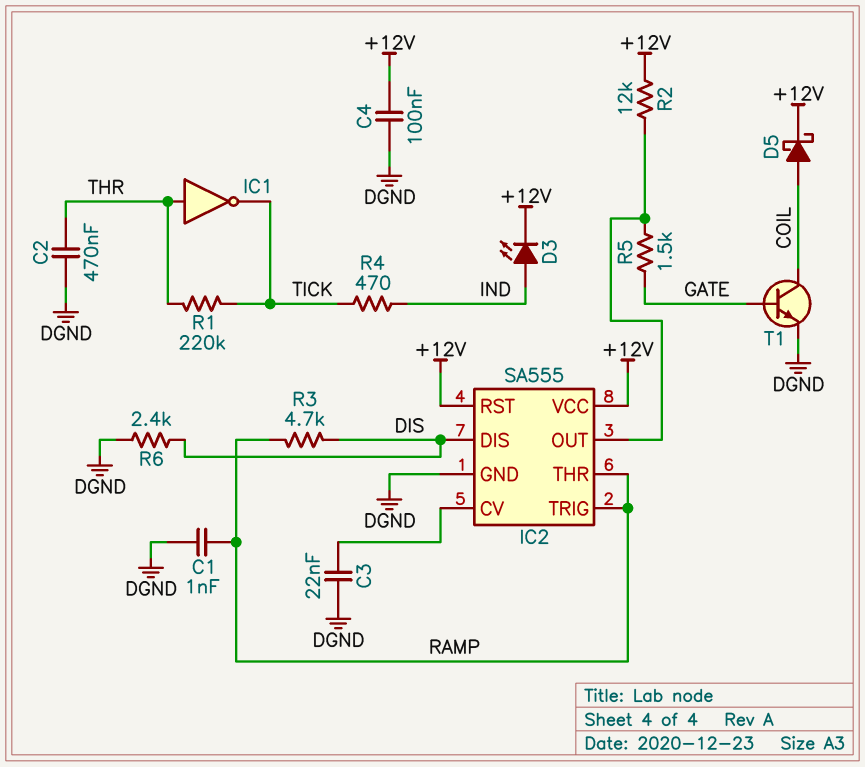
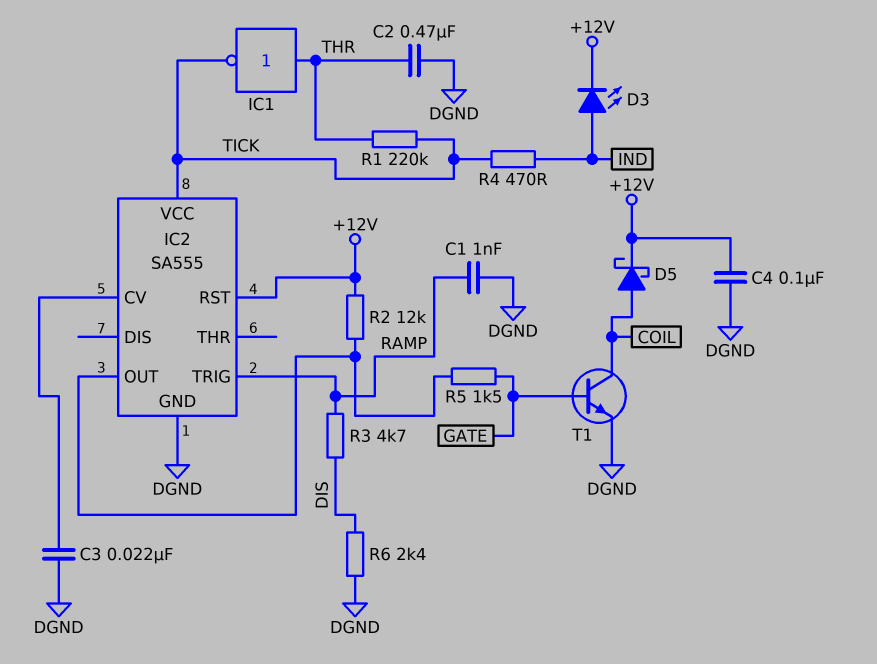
IC2 pin DIS: DIS -> none
IC2 pin THR: RAMP -> none
IC2 pin VCC: +12V -> TICK

